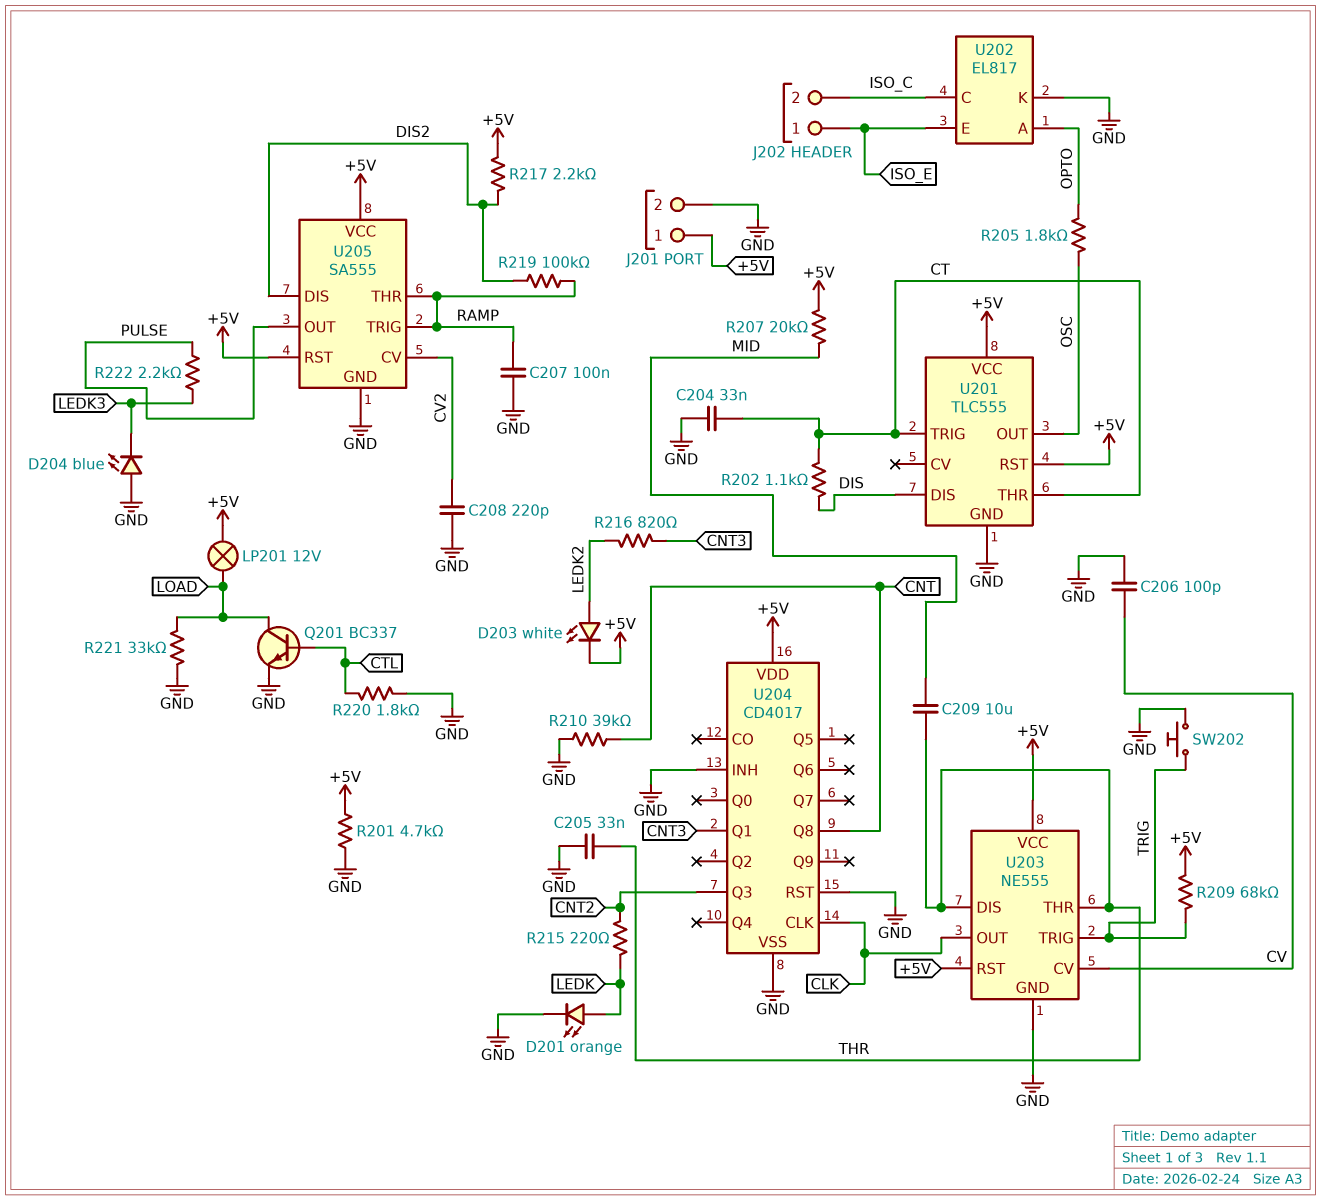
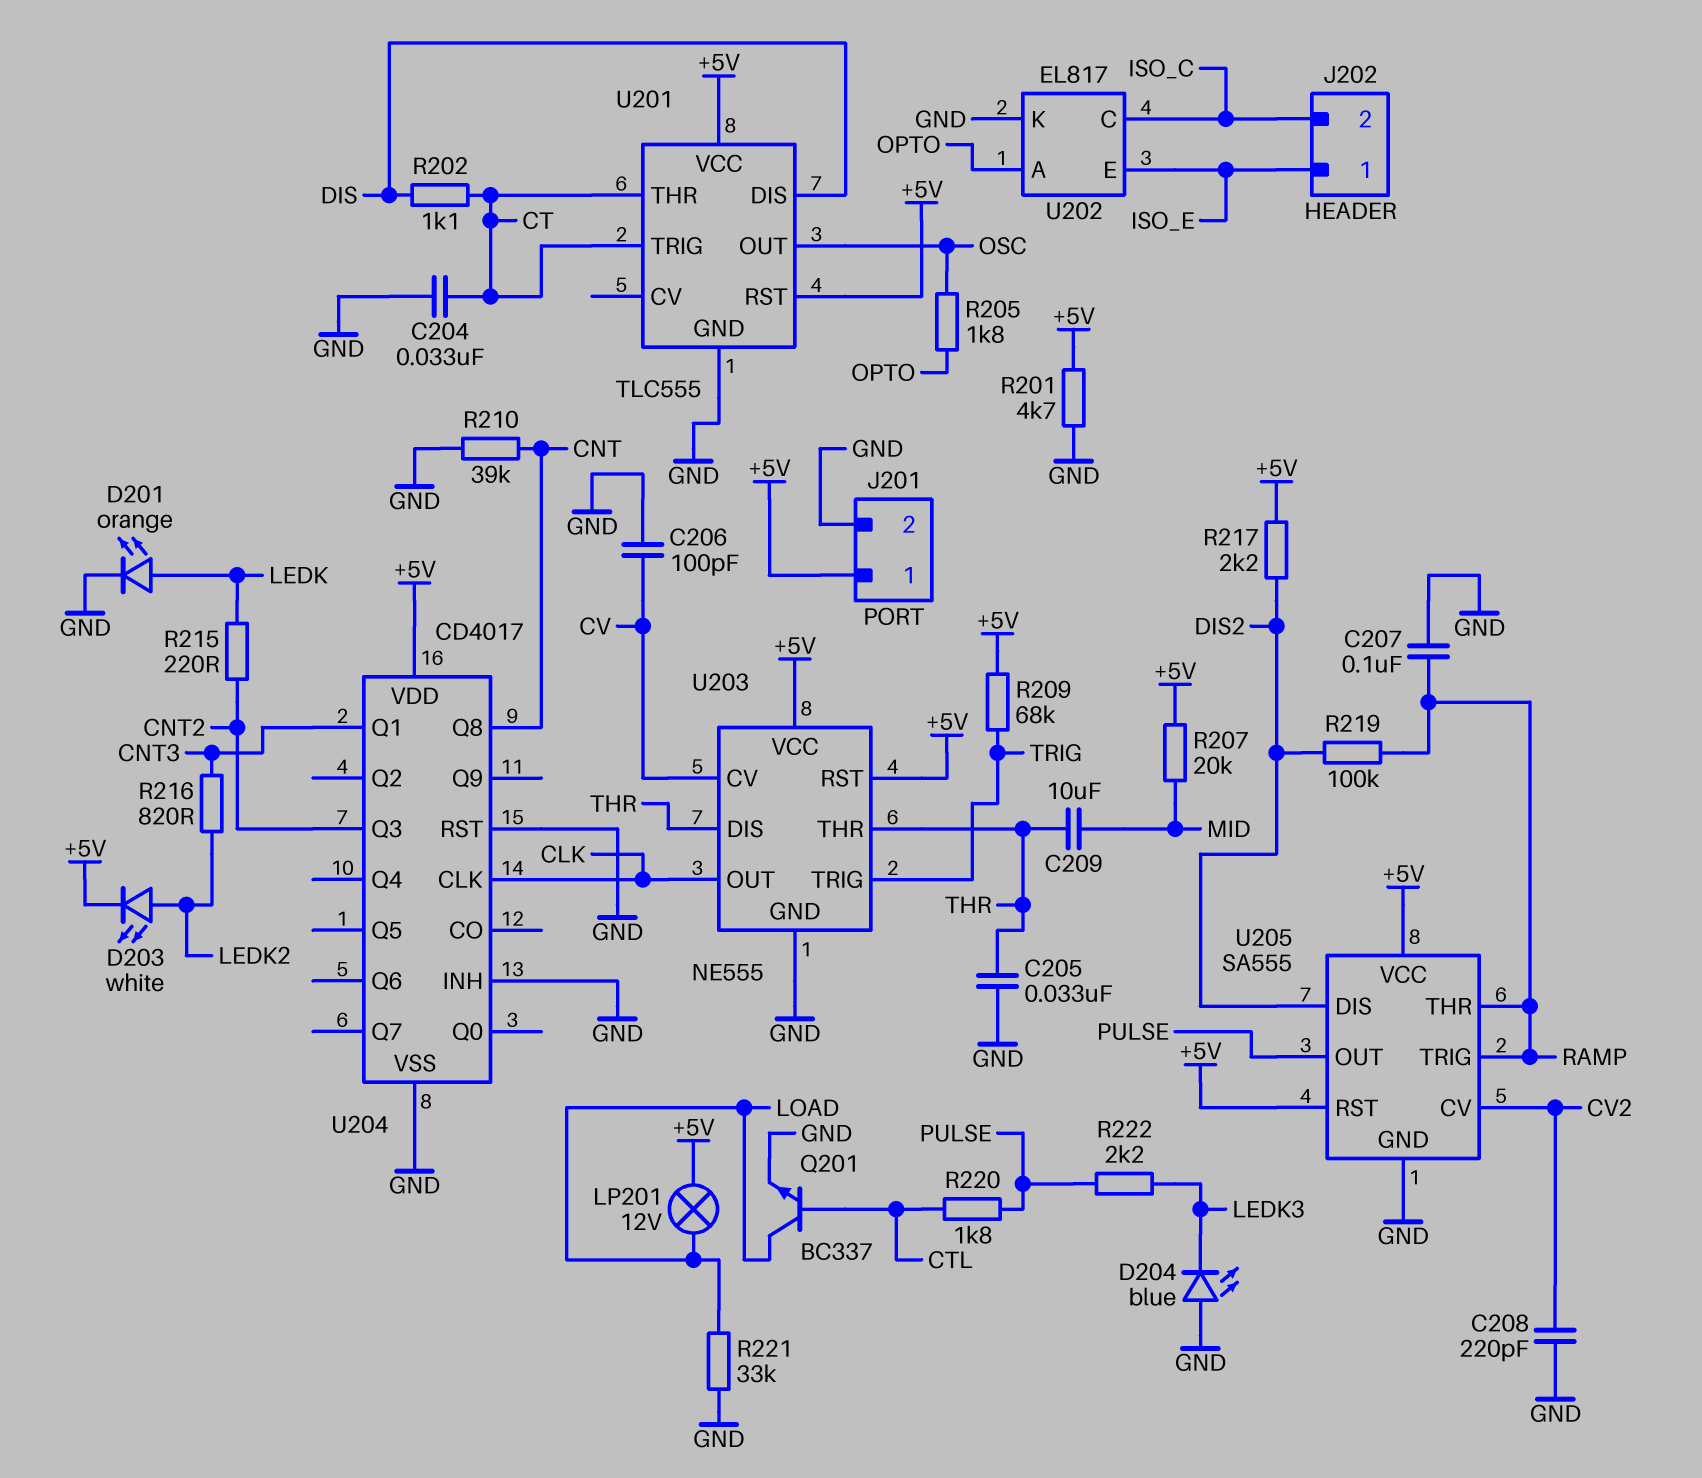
R220: 1.8k (CTL, GND) -> 1.8k (CTL, PULSE)
SW202: button (GND, TRIG) -> none

